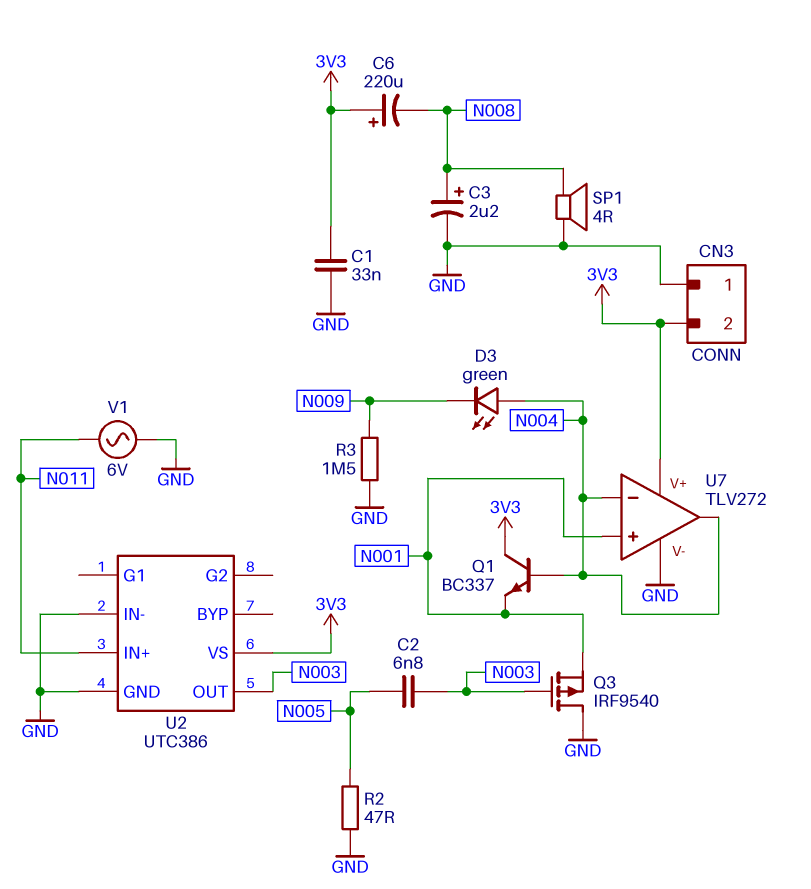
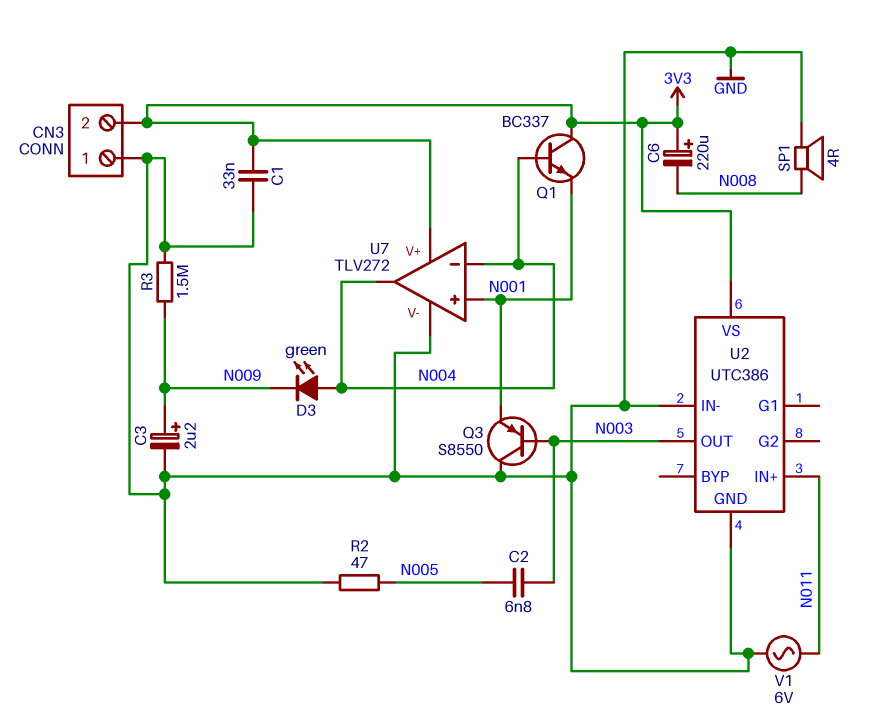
C3: 2.2uF (plus N008, minus GND) -> 2.2uF (plus N009, minus GND)
Q3: PMOS IRF9540 (G N003, D GND, S N001) -> PNP S8550 (B N003, C GND, E N001)

